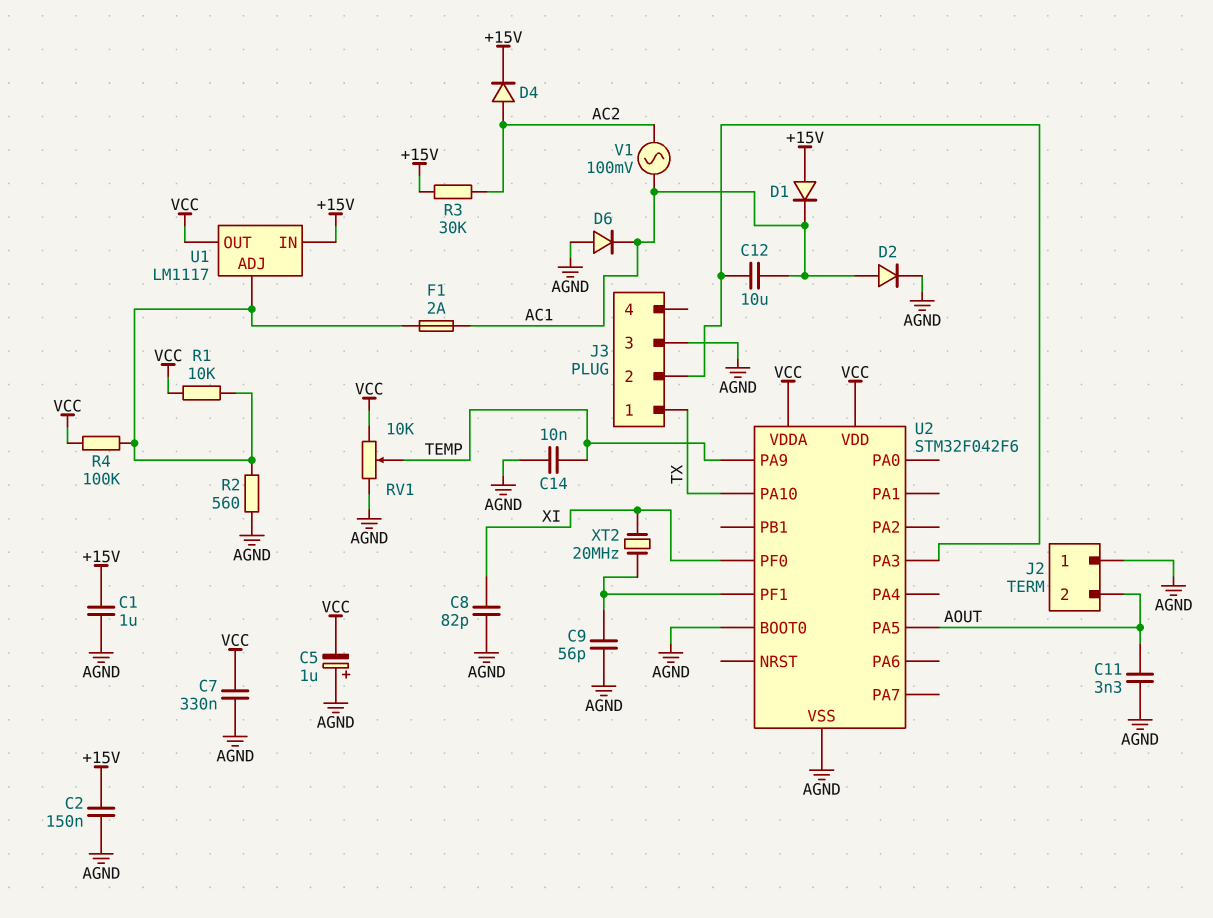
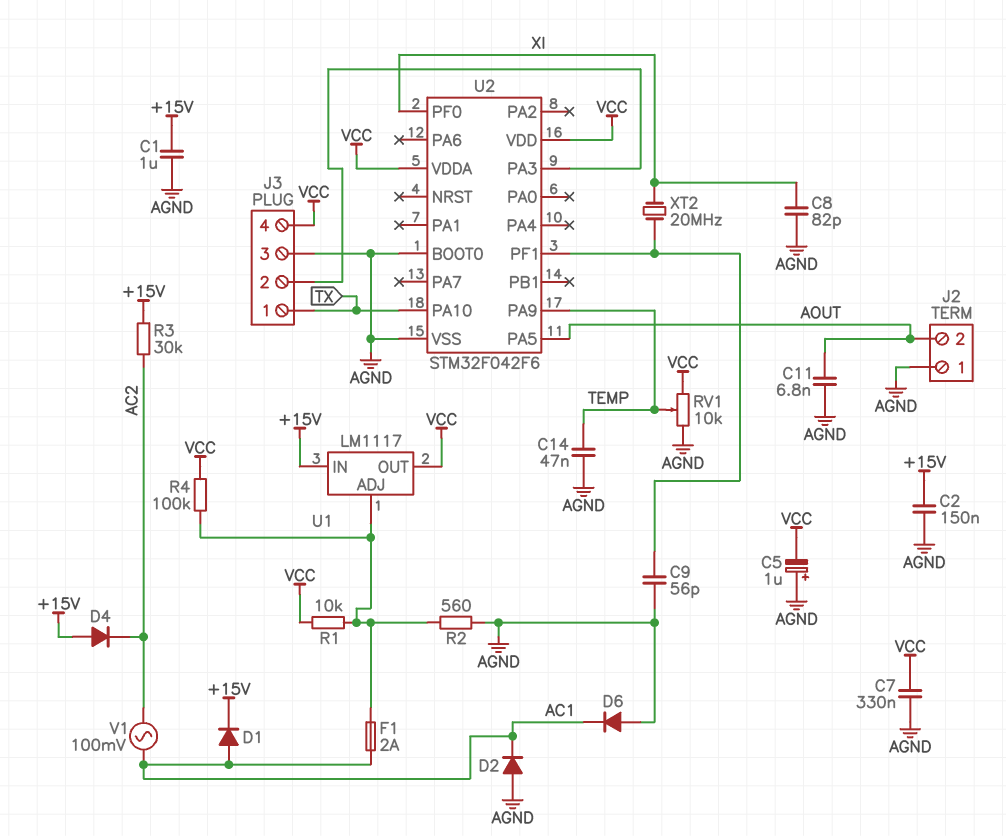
C11: 3.3nF (AGND, AOUT) -> 6.8nF (AGND, AOUT)
C12: 10uF (AC1, J3/2) -> none
C14: 10nF (AGND, TEMP) -> 47nF (AGND, TEMP)
D1: diode (A +15V, K AC1) -> diode (A AC1, K +15V)
D2: diode (A AC1, K AGND) -> diode (A AGND, K AC1)
D4: diode (A AC2, K +15V) -> diode (A +15V, K AC2)
J3 pin 4: none -> VCC

